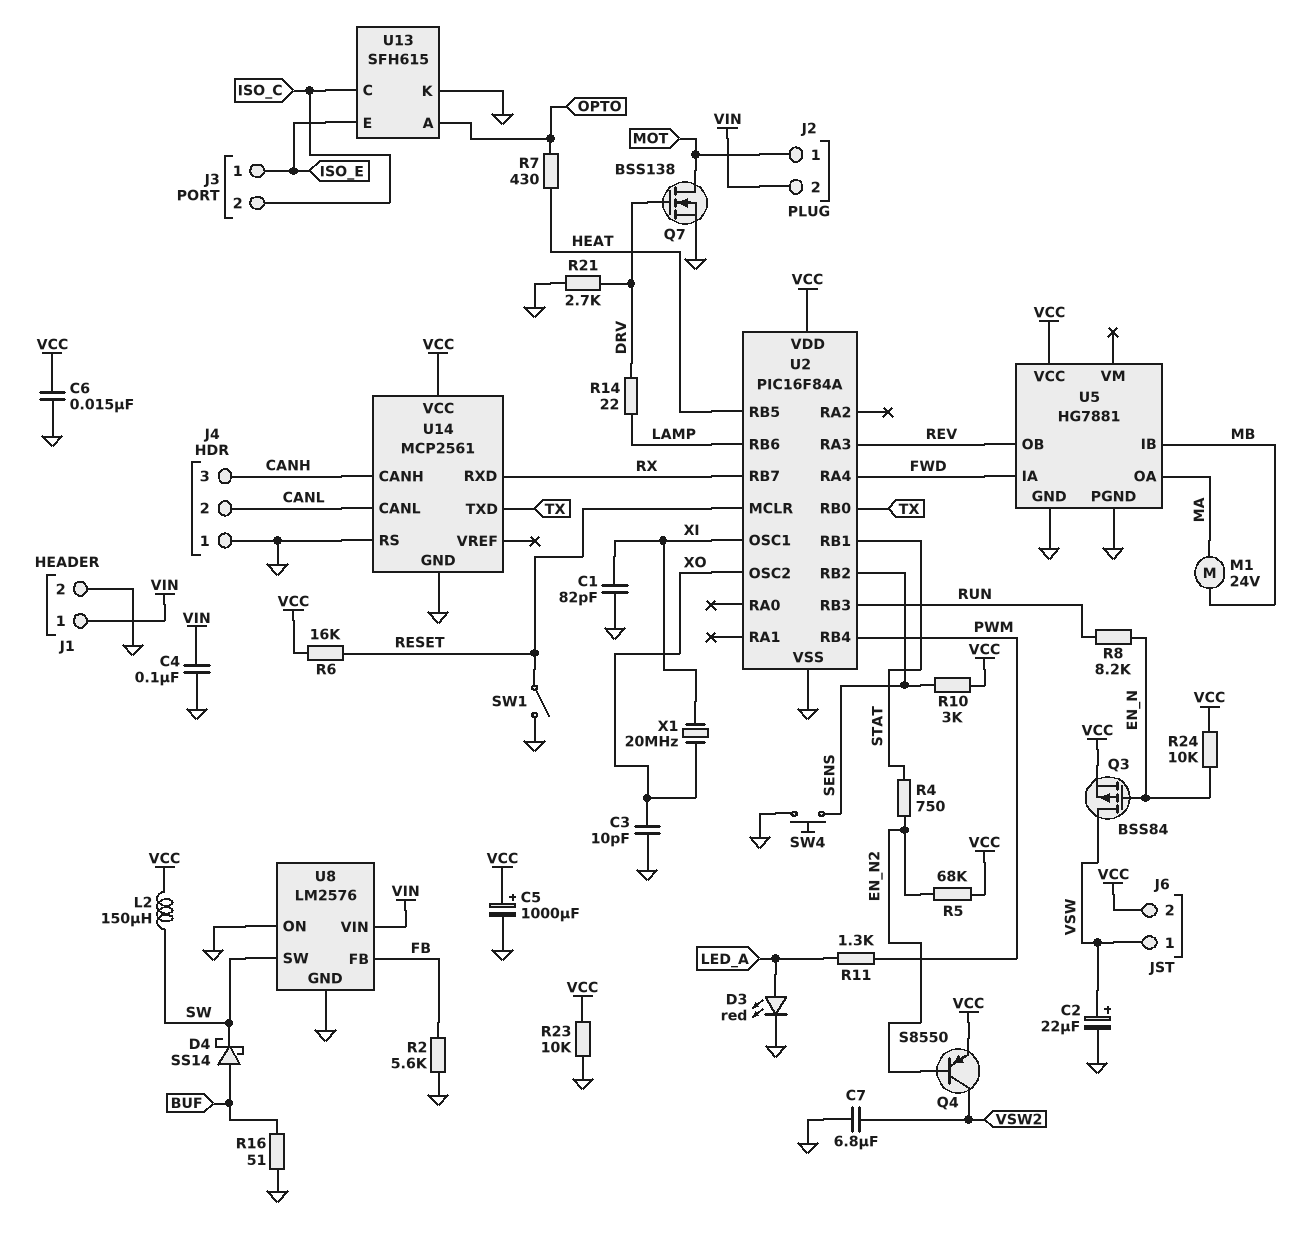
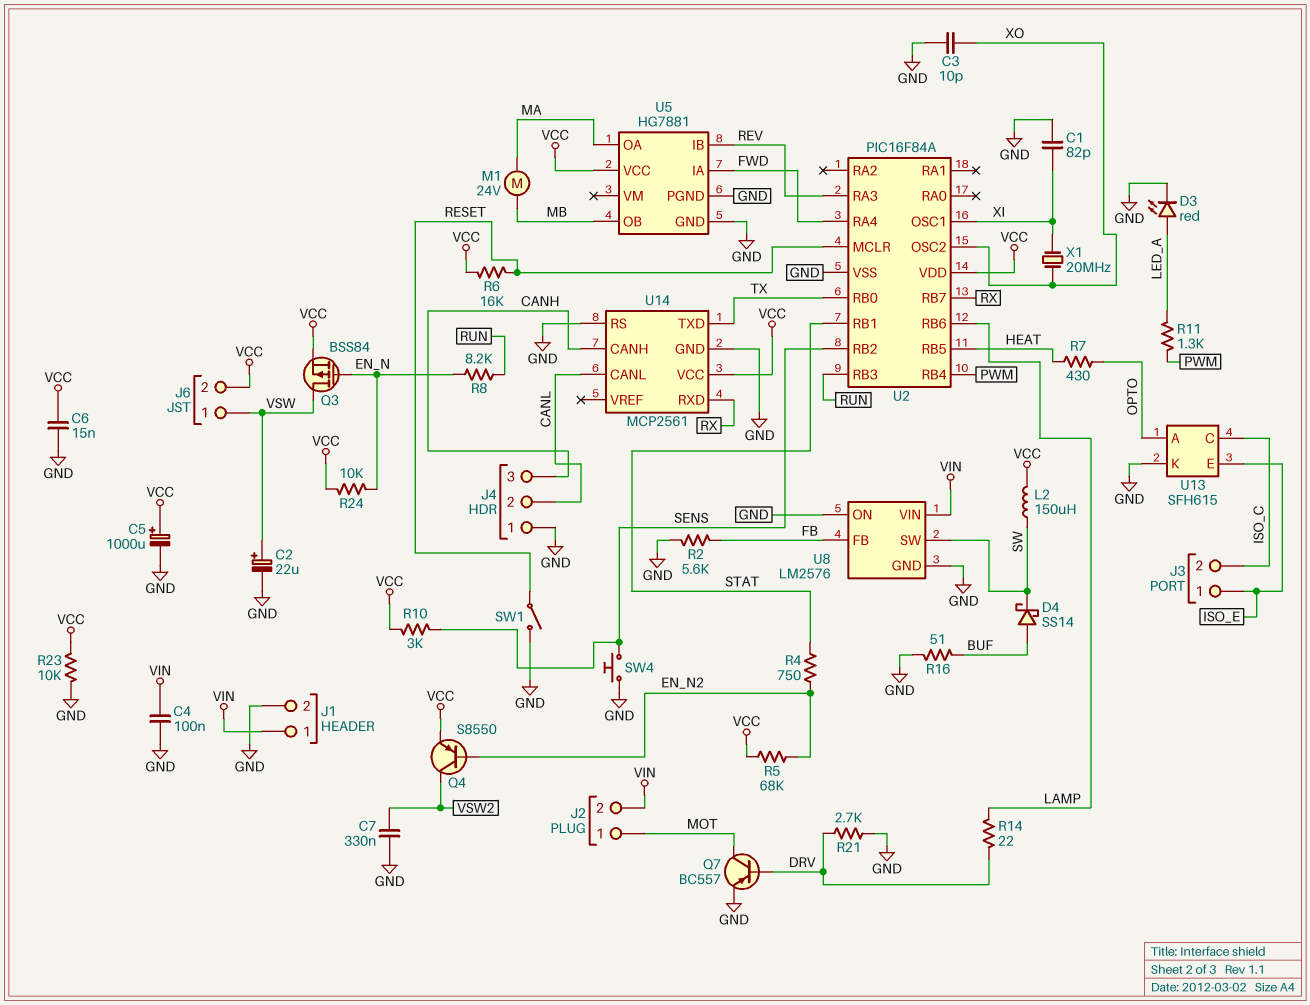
C7: 6.8uF (GND, VSW2) -> 330nF (GND, VSW2)
Q7: NMOS BSS138 (G DRV, D MOT, S GND) -> PNP BC557 (B DRV, C MOT, E GND)
U5 pin IB: MB -> REV
U5 pin OB: REV -> MB

